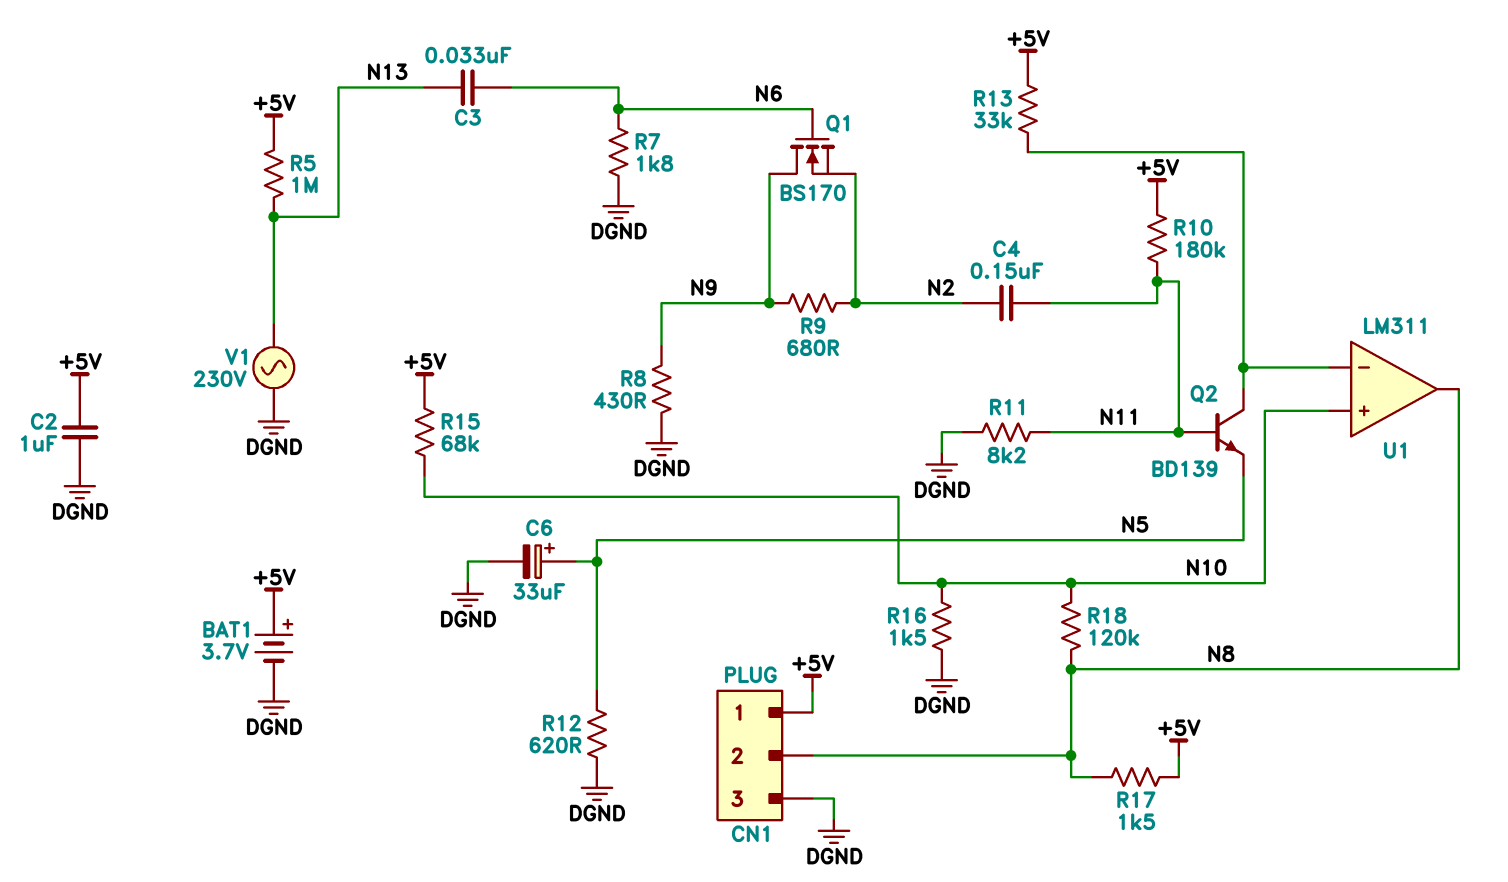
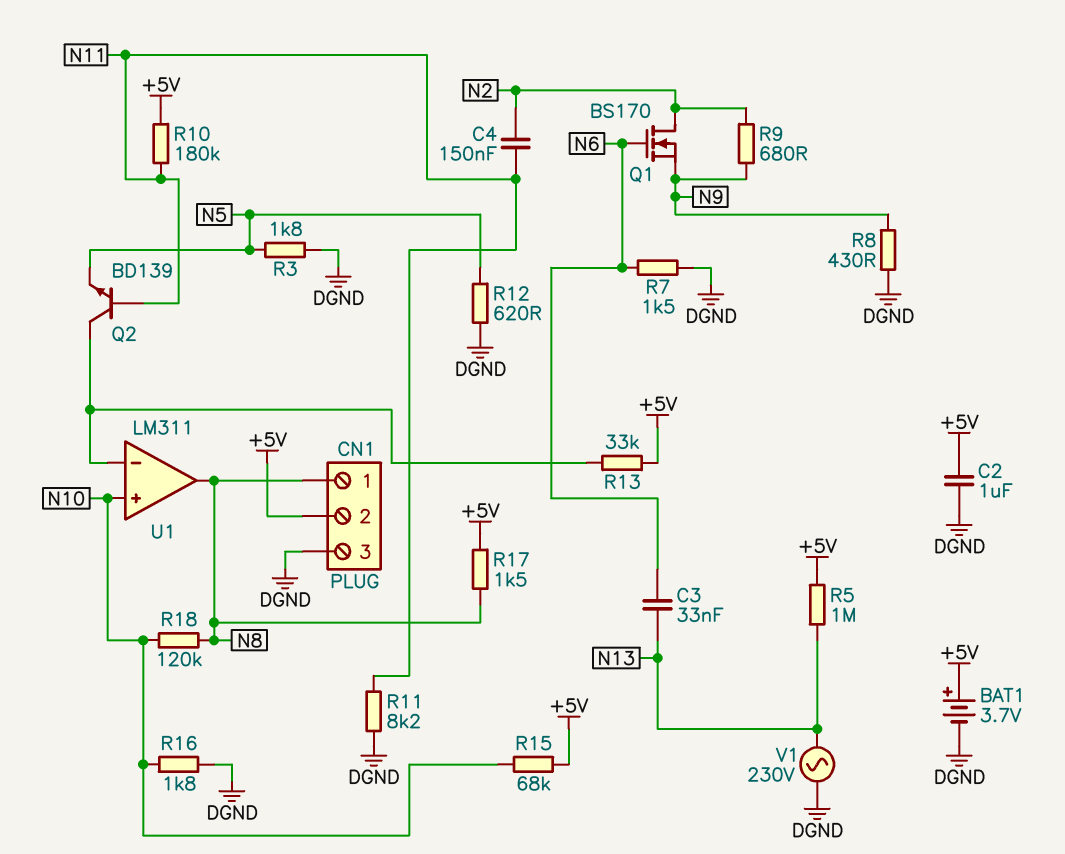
C6: 33uF (plus N5, minus DGND) -> none
CN1 pin 1: +5V -> N8
CN1 pin 2: N8 -> +5V
Q1: NMOS BS170 (G N6, D N9, S N2) -> NMOS BS170 (G N6, D N2, S N9)
R3: none -> 1.8k (DGND, N5)
R7: 1.8k (DGND, N6) -> 1.5k (DGND, N6)
R16: 1.5k (DGND, N10) -> 1.8k (DGND, N10)

